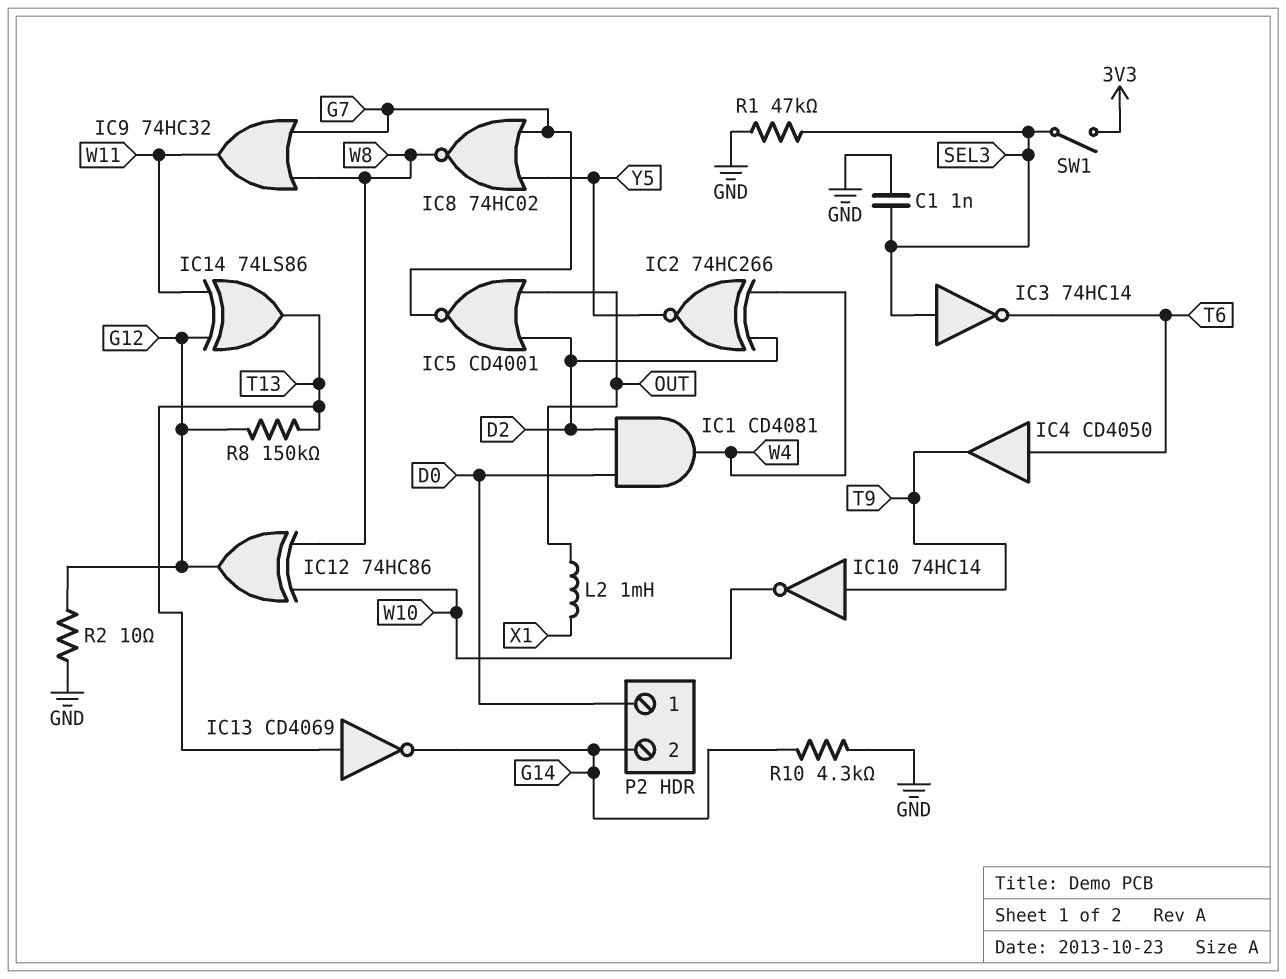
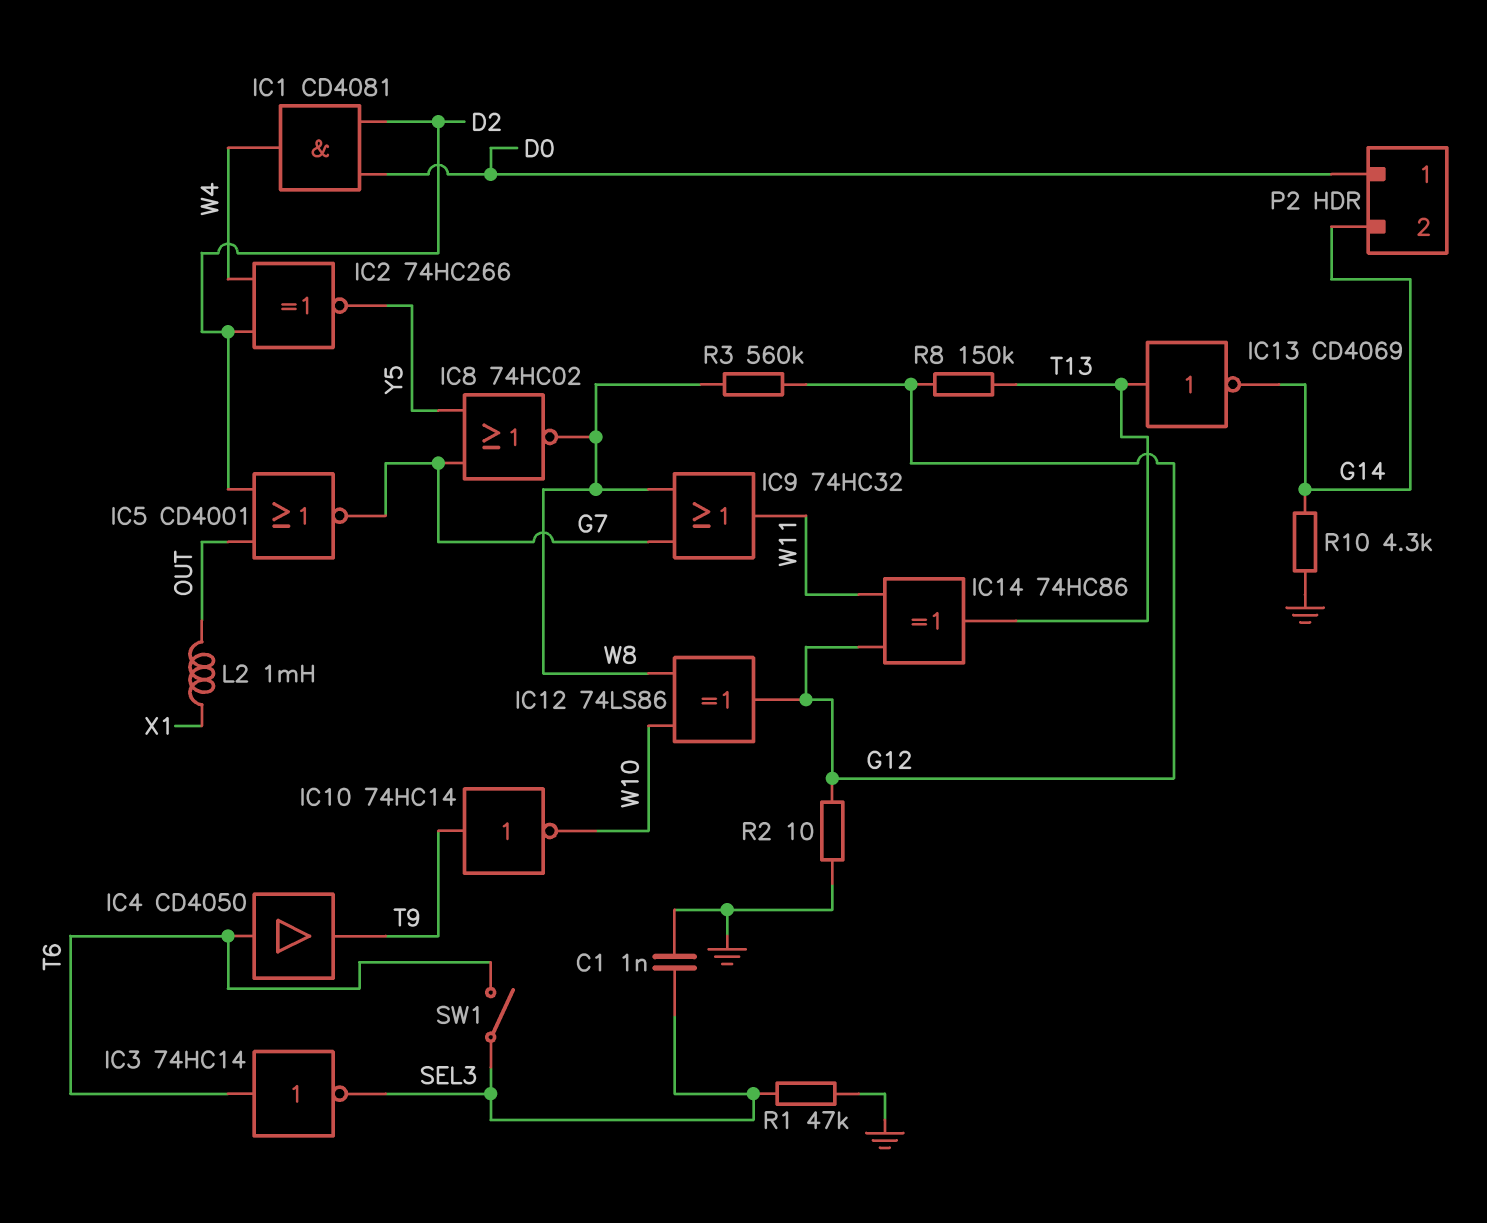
IC3: NOT 74HC14 (in SEL3, out T6) -> NOT 74HC14 (in T6, out SEL3)
IC12: XOR 74HC86 (in W8, in W10, out G12) -> XOR 74LS86 (in W8, in W10, out G12)
IC14: XOR 74LS86 (in G12, in W11, out T13) -> XOR 74HC86 (in G12, in W11, out T13)
R3: none -> 560k (G12, W8)
SW1: switch (3V3, SEL3) -> switch (SEL3, T6)

